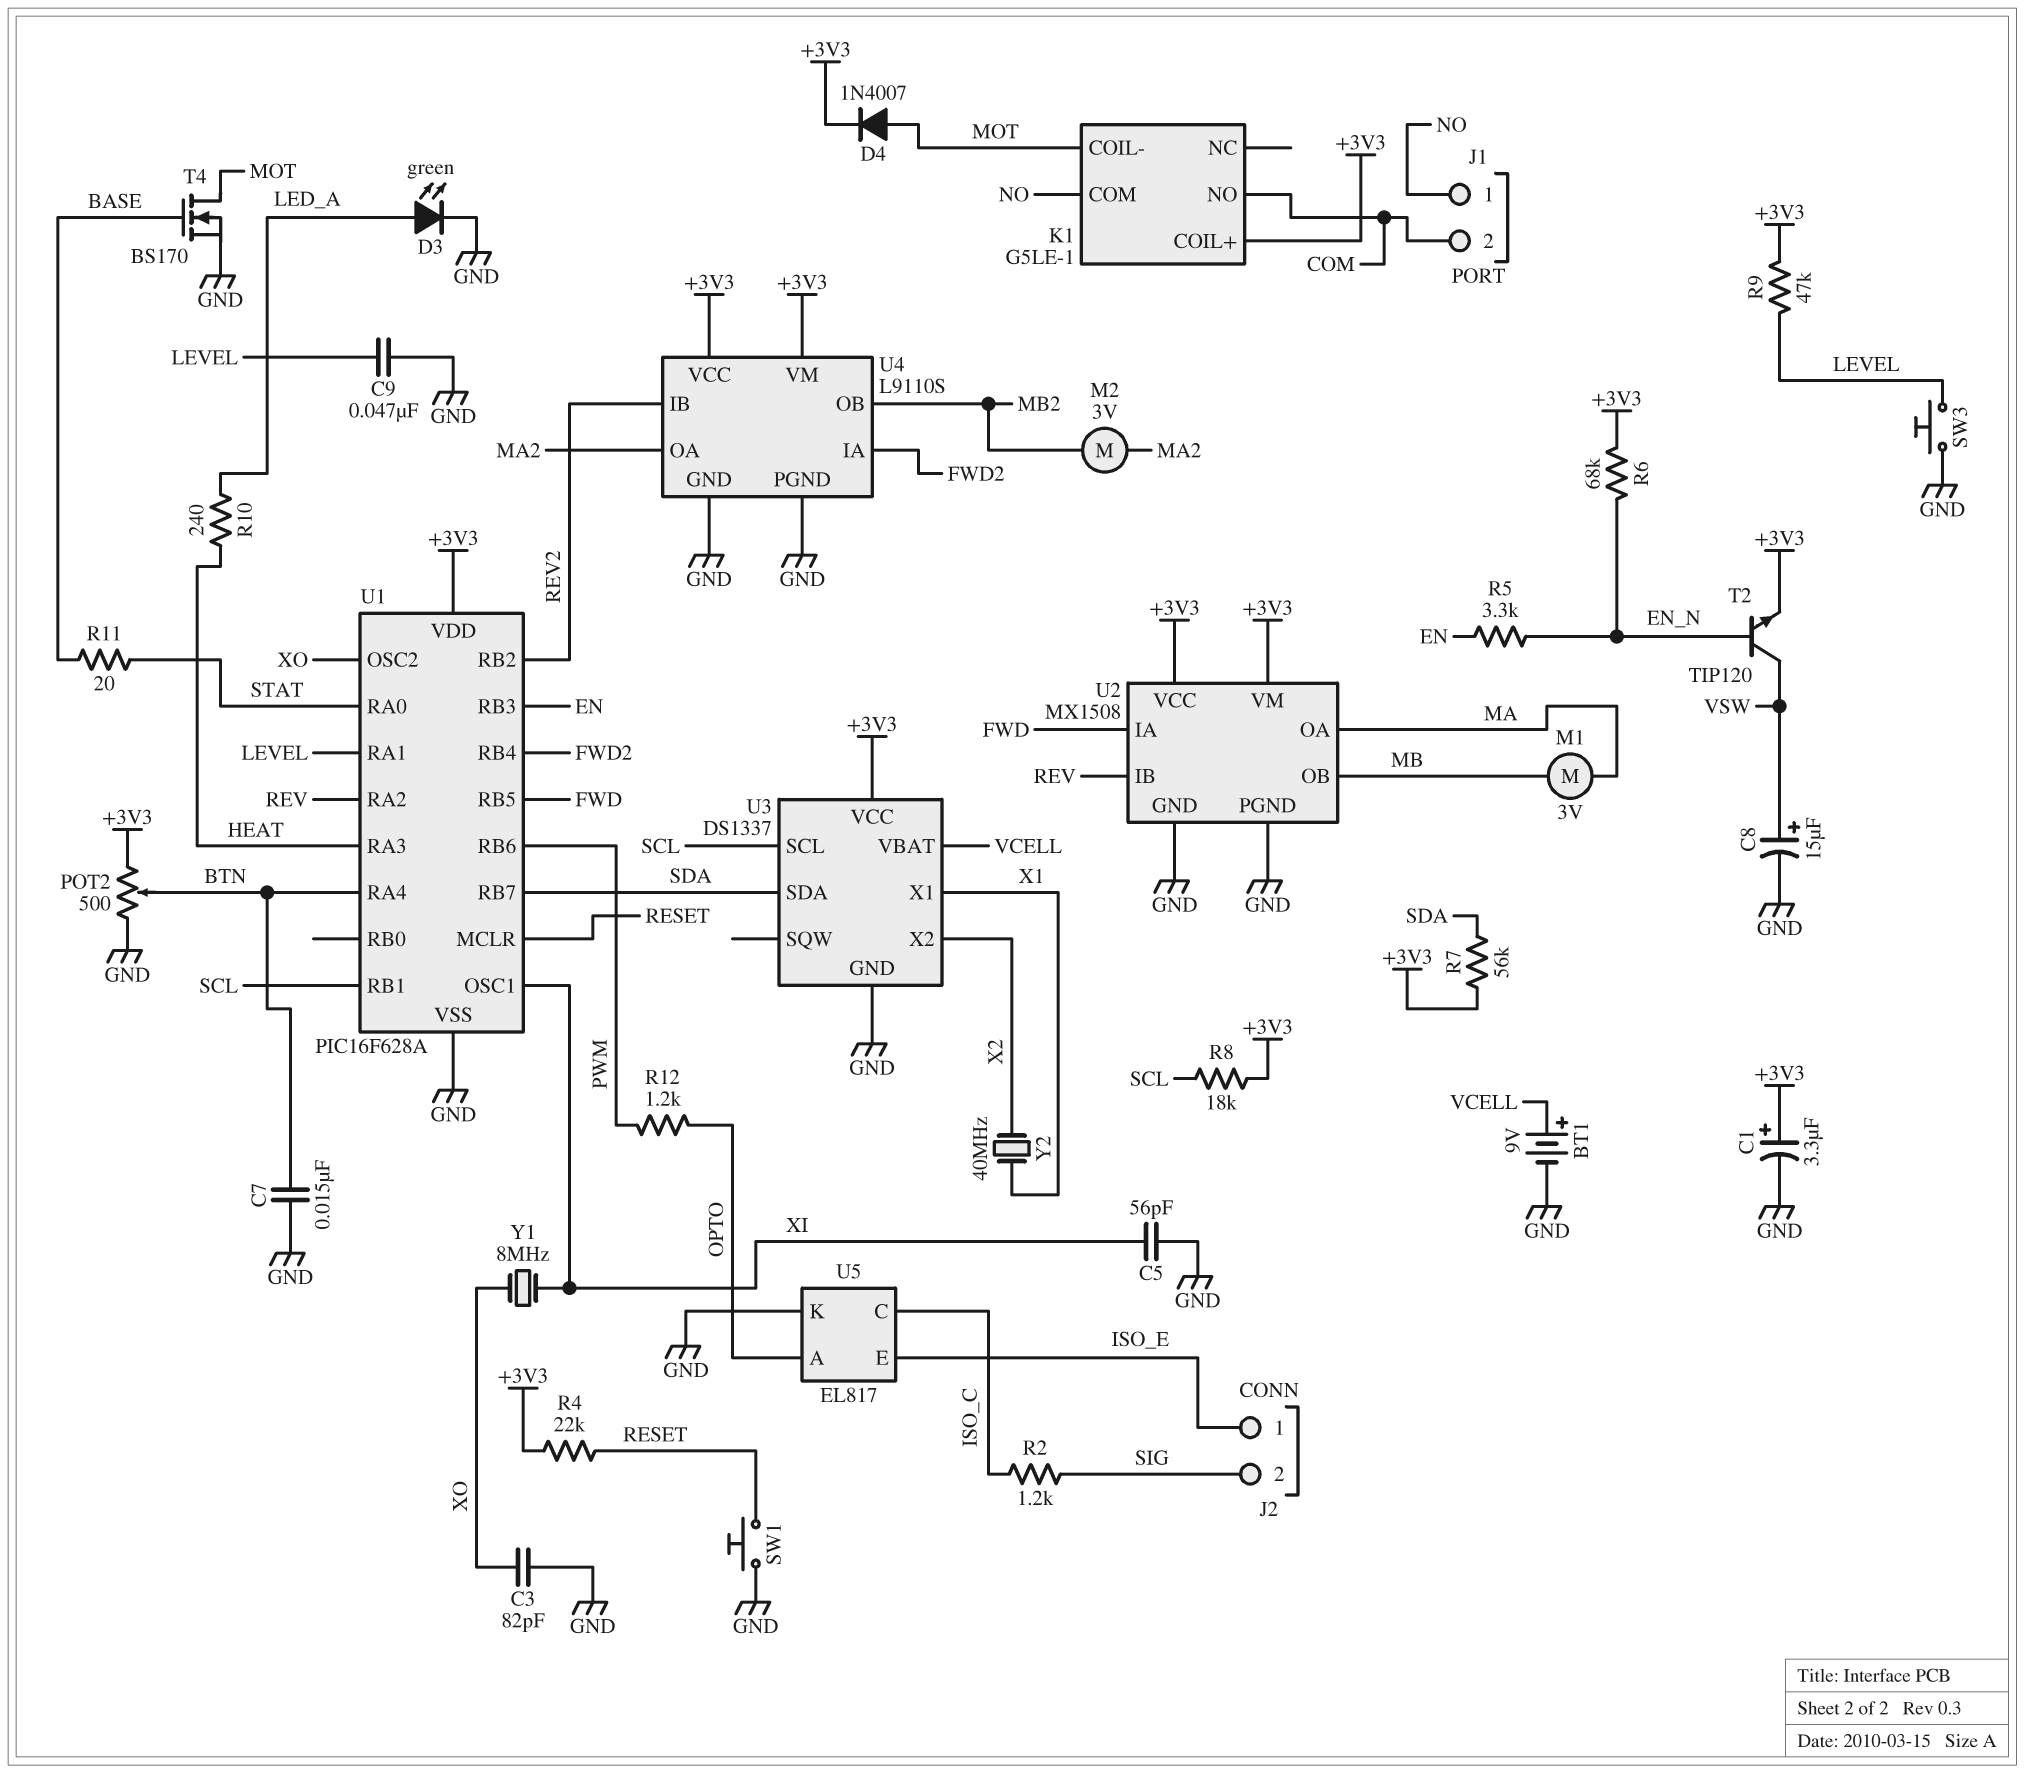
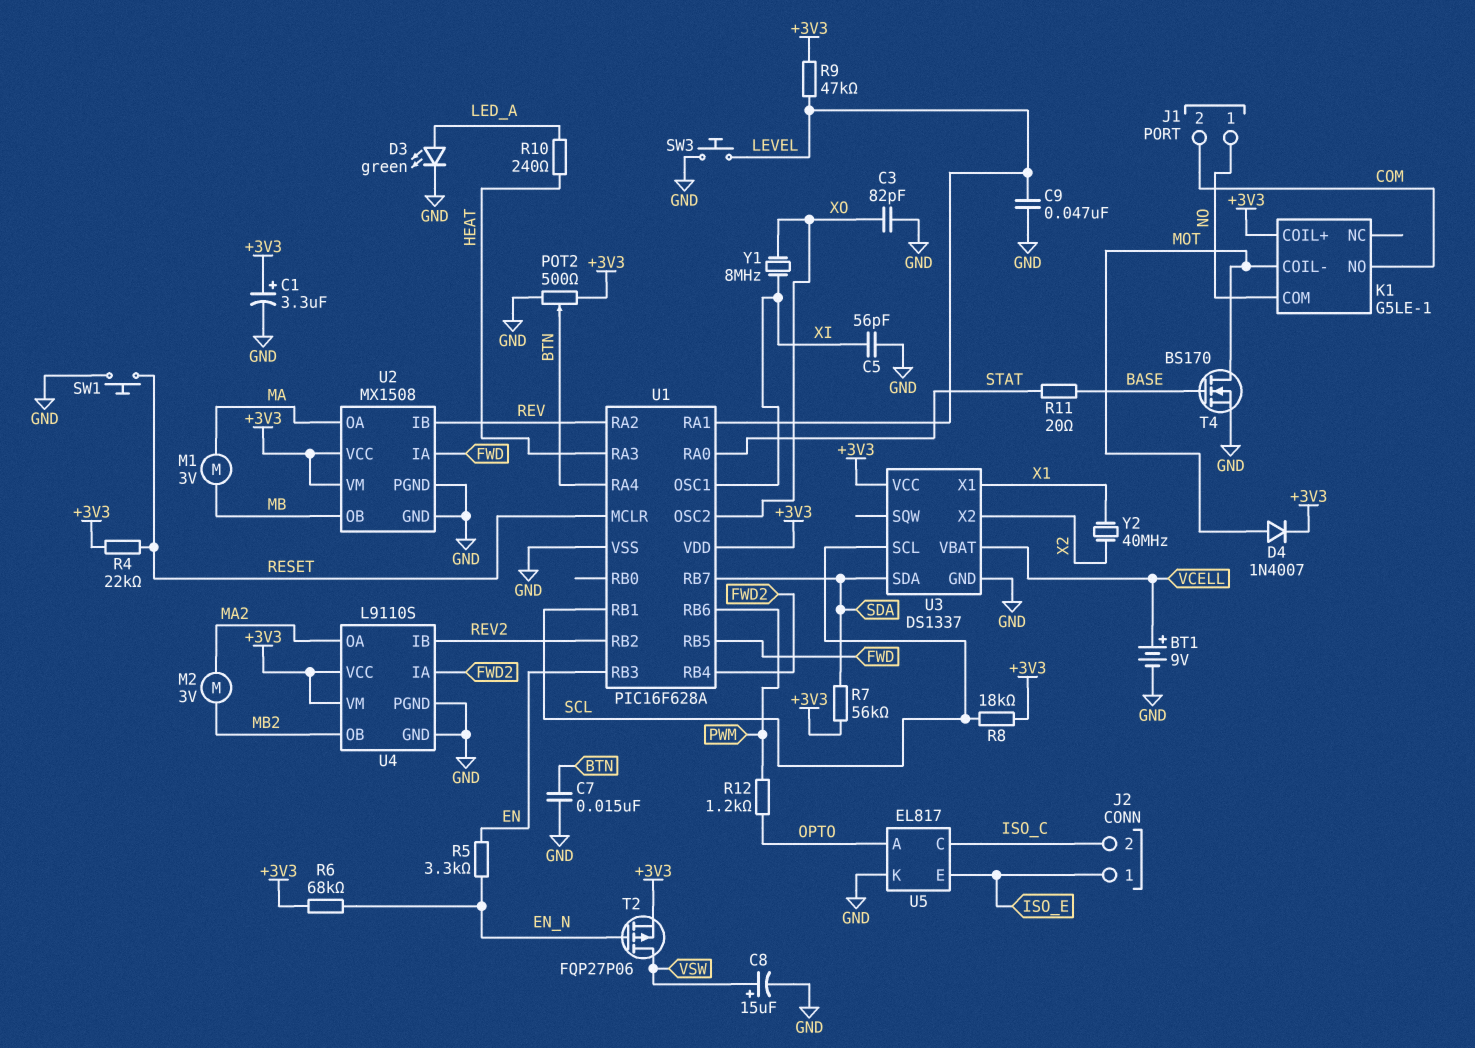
J2 pin 2: SIG -> ISO_C
R2: 1.2k (ISO_C, SIG) -> none
T2: NPN TIP120 (B EN_N, C VSW, E +3V3) -> PMOS FQP27P06 (G EN_N, D VSW, S +3V3)

